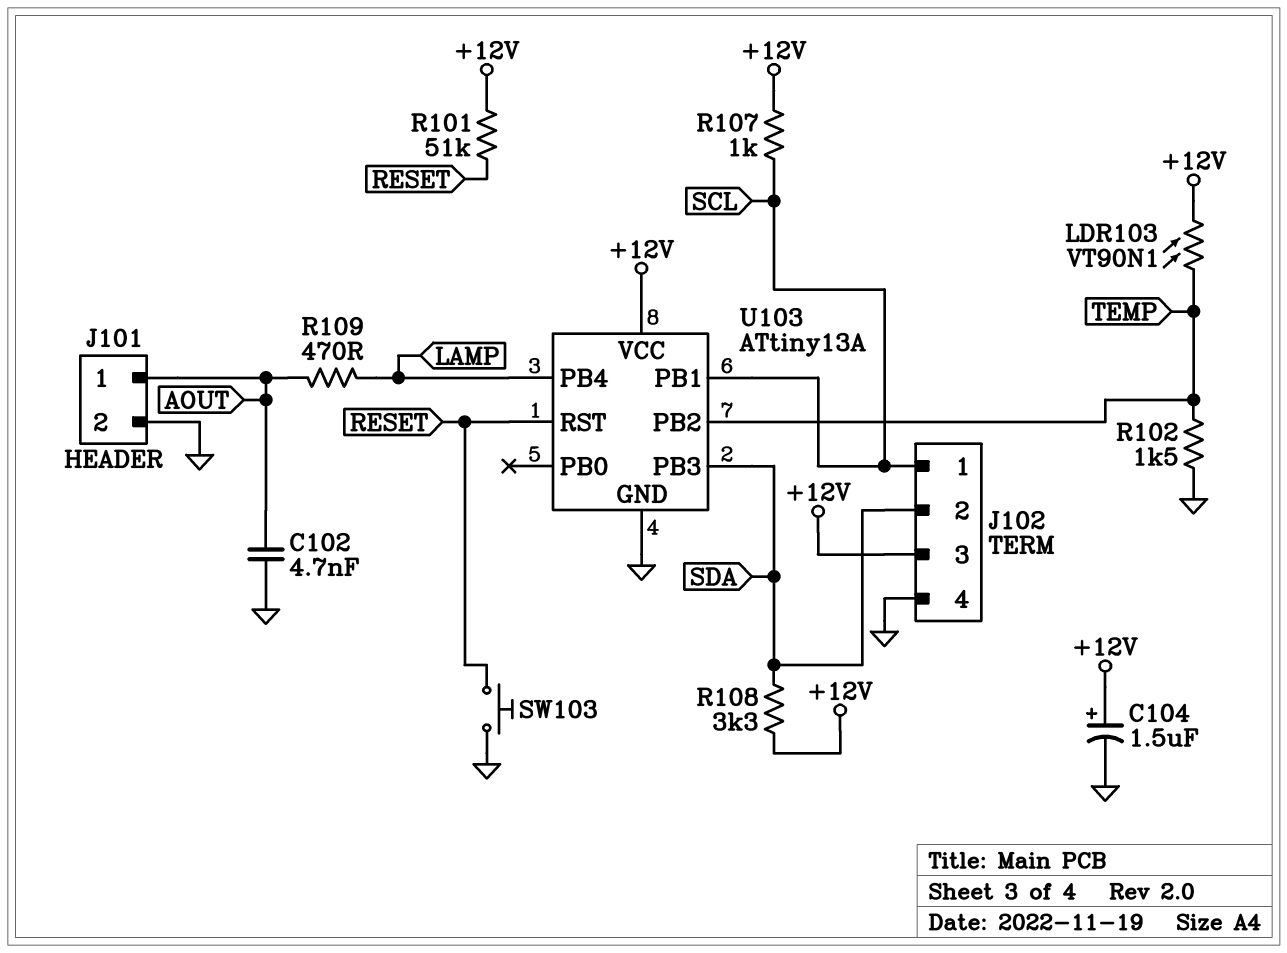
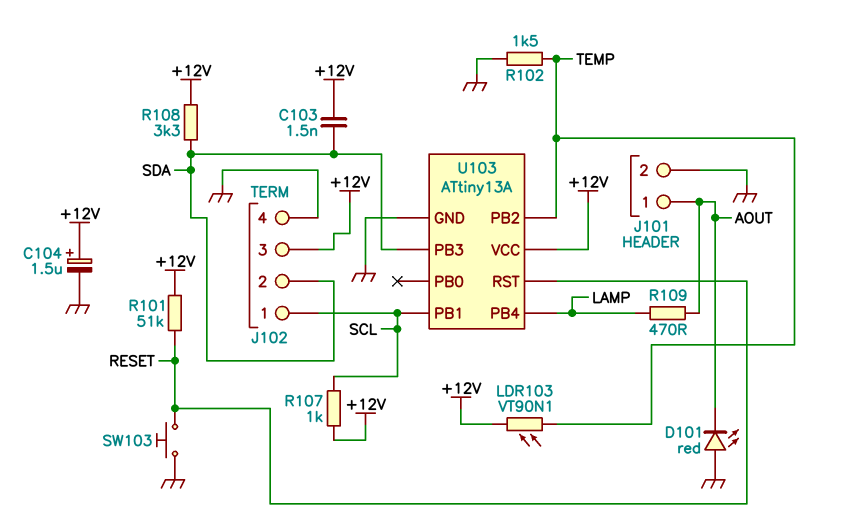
C102: 4.7nF (AOUT, GND) -> none
C103: none -> 1.5nF (+12V, SDA)
D101: none -> LED red (A GND, K AOUT)

